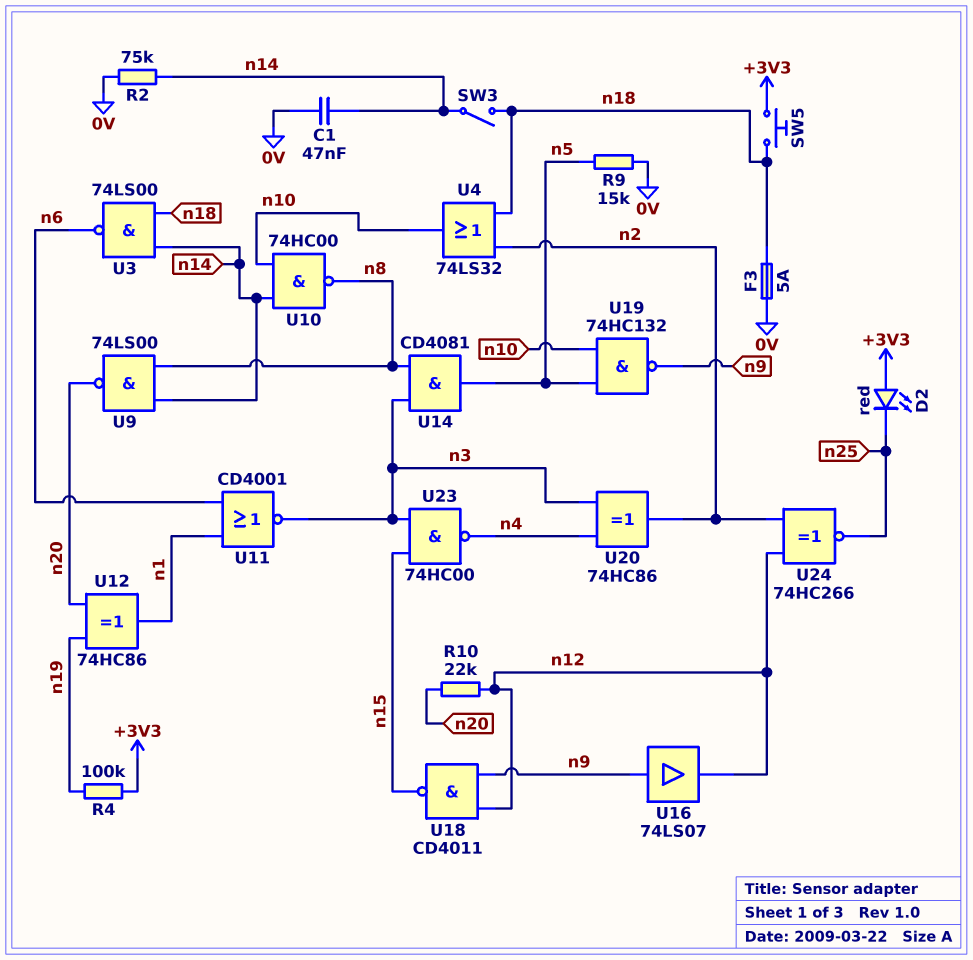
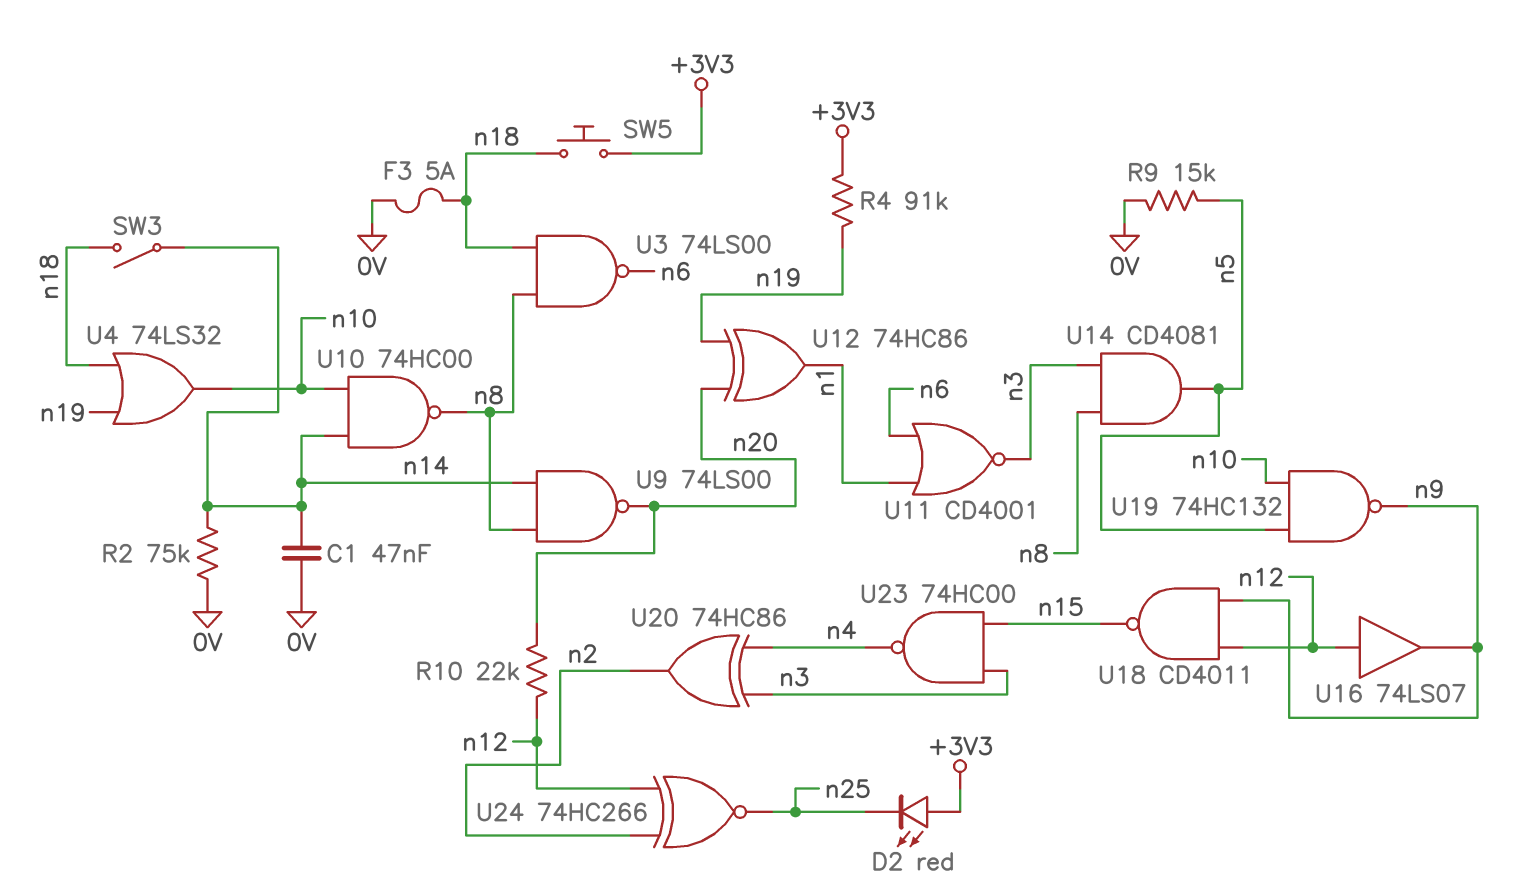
R4: 100k (+3V3, n19) -> 91k (+3V3, n19)
U3: NAND 74LS00 (in n14, in n18, out n6) -> NAND 74LS00 (in n8, in n18, out n6)
U4: OR 74LS32 (in n2, in n18, out n10) -> OR 74LS32 (in n18, in n19, out n10)
U16: buffer 74LS07 (in n9, out n12) -> buffer 74LS07 (in n12, out n9)

